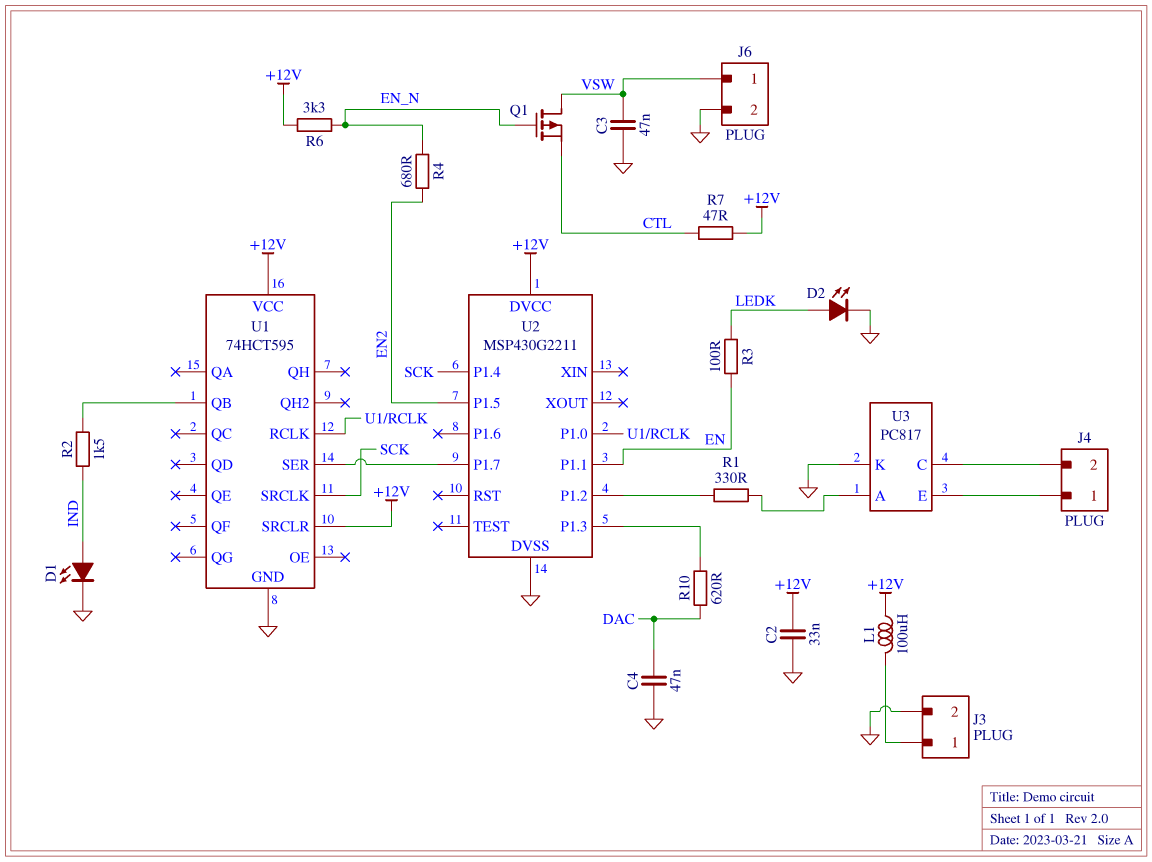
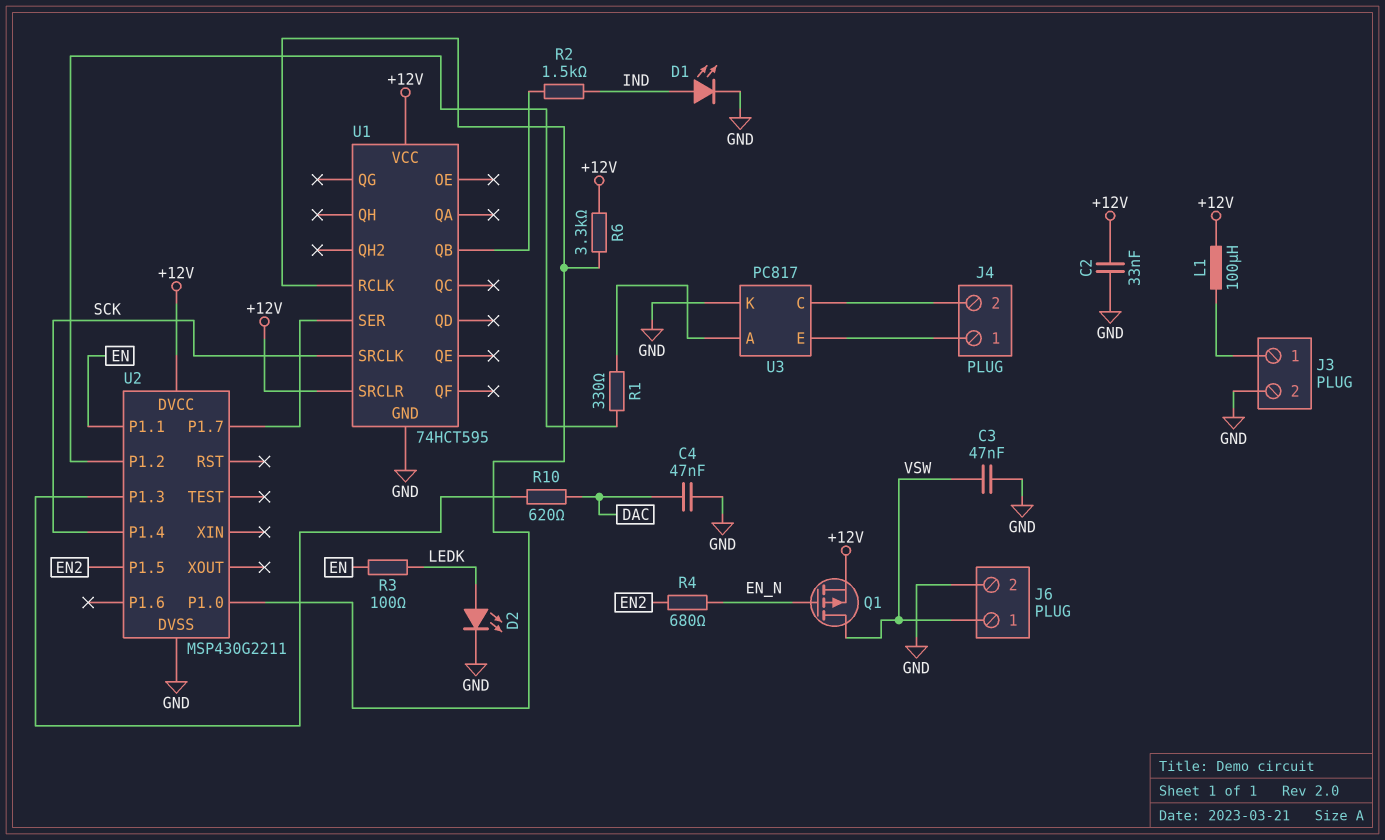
Q1: PMOS (G EN_N, D VSW, S CTL) -> PMOS (G EN_N, D VSW, S +12V)
R6: 3.3k (+12V, EN_N) -> 3.3k (+12V, U1/RCLK)
R7: 47 (+12V, CTL) -> none

